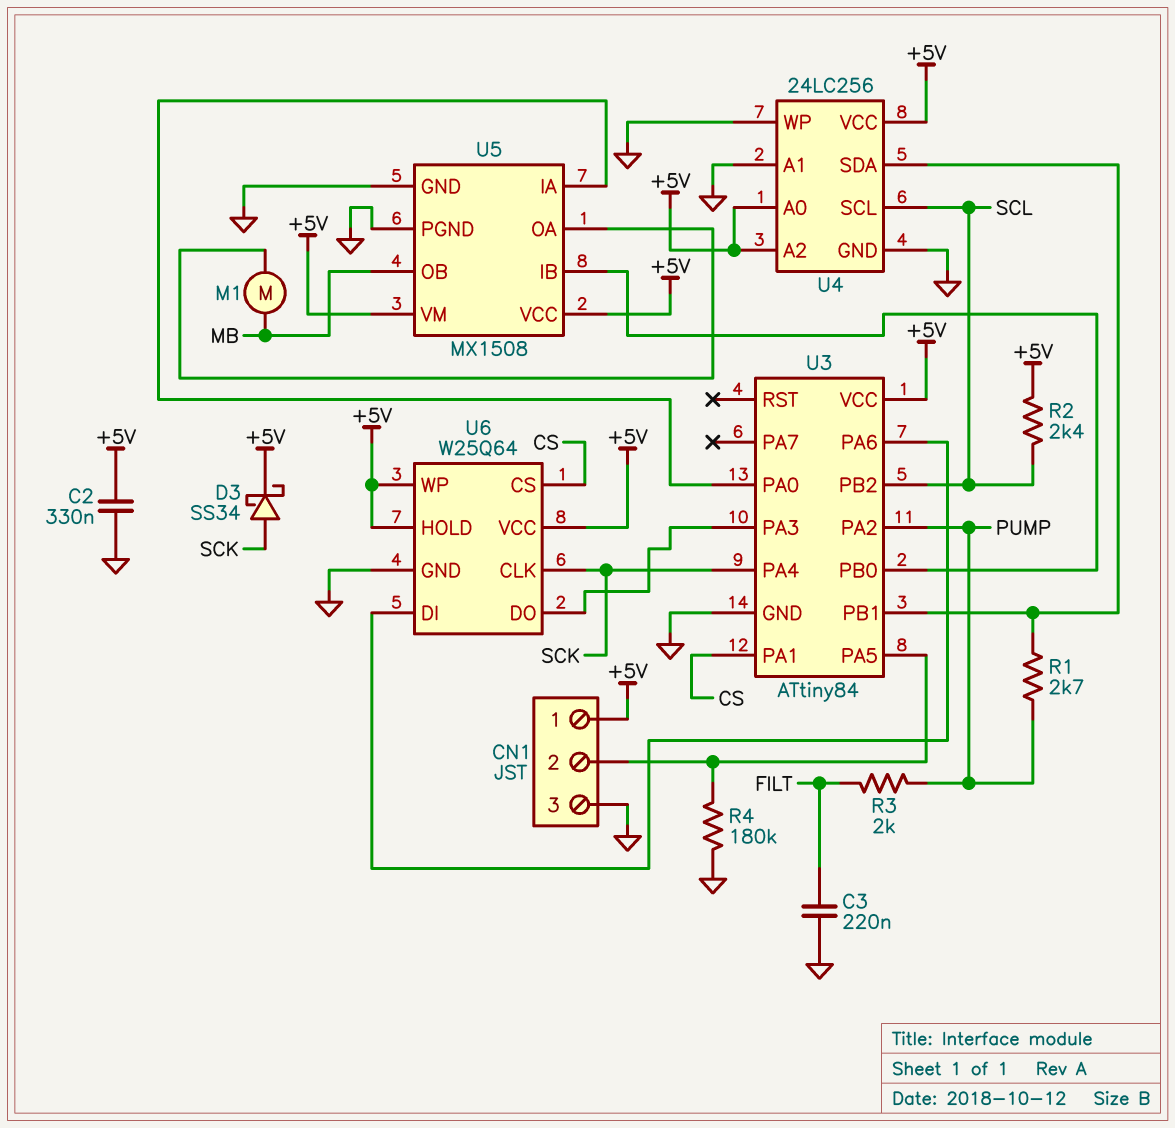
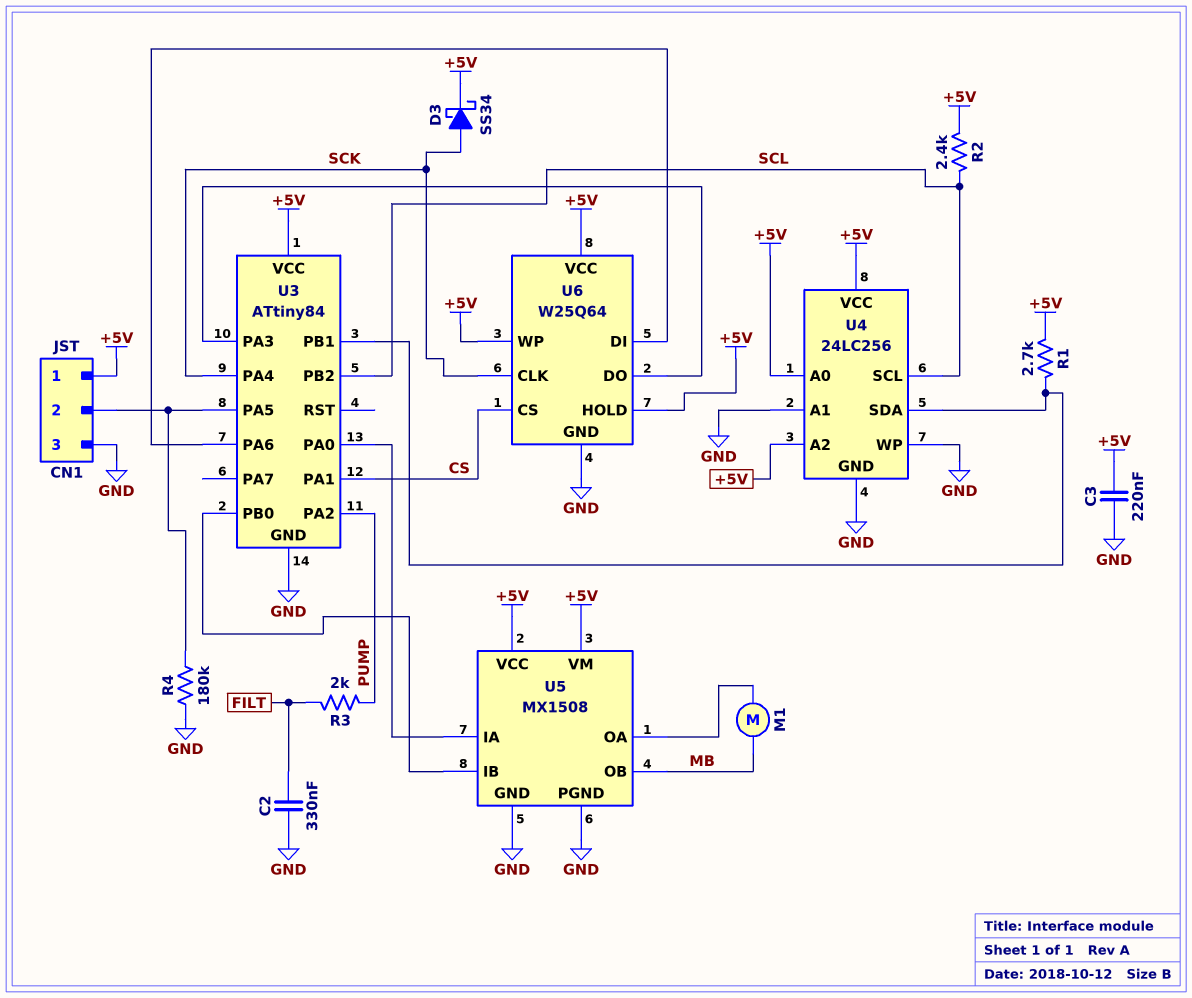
C2: 330nF (+5V, GND) -> 330nF (FILT, GND)
C3: 220nF (FILT, GND) -> 220nF (+5V, GND)
R1: 2.7k (PUMP, U3/PB1) -> 2.7k (+5V, U3/PB1)

